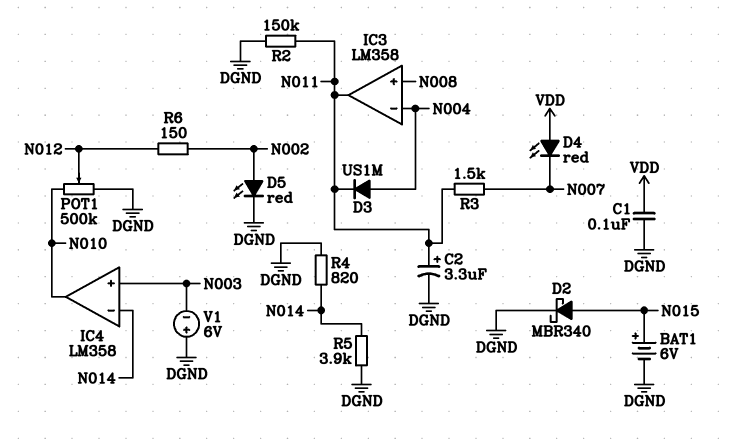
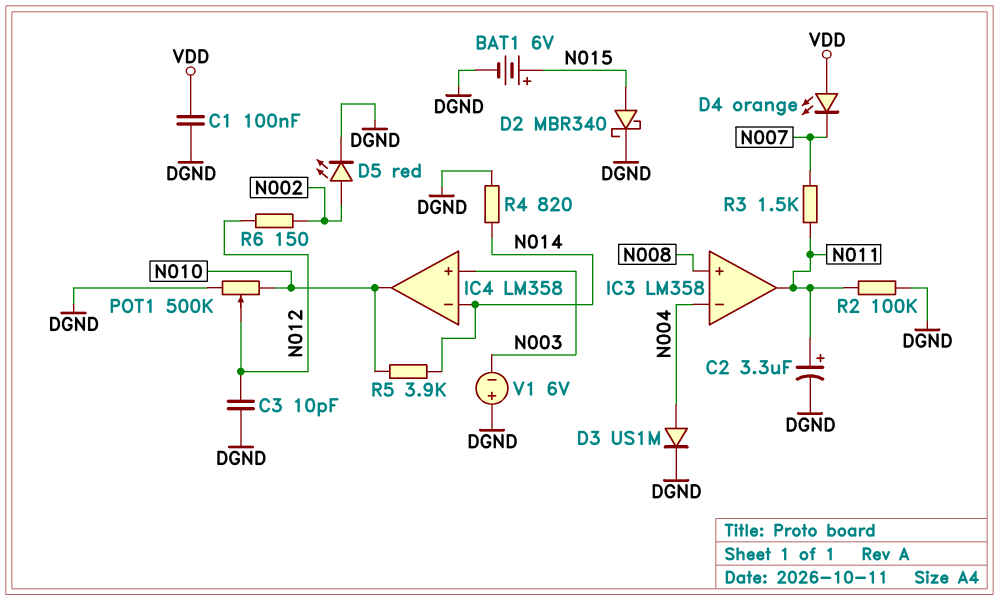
C3: none -> 10pF (DGND, N012)
D3: diode US1M (A N004, K N011) -> diode US1M (A N004, K DGND)
D4: LED red (A VDD, K N007) -> LED orange (A VDD, K N007)
R2: 150k (DGND, N011) -> 100k (DGND, N011)
R5: 3.9k (DGND, N014) -> 3.9k (N010, N014)

